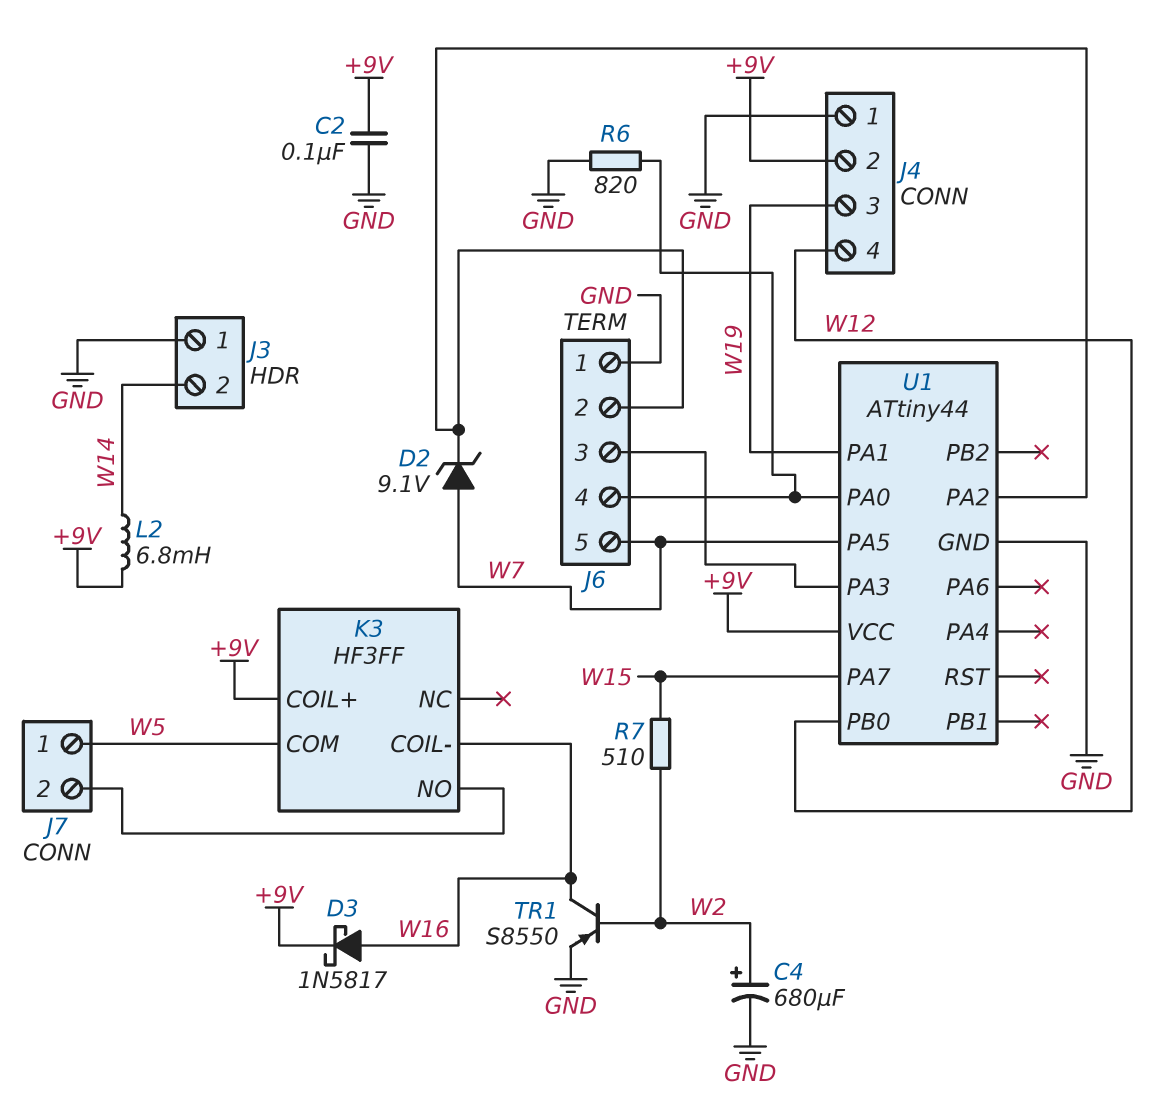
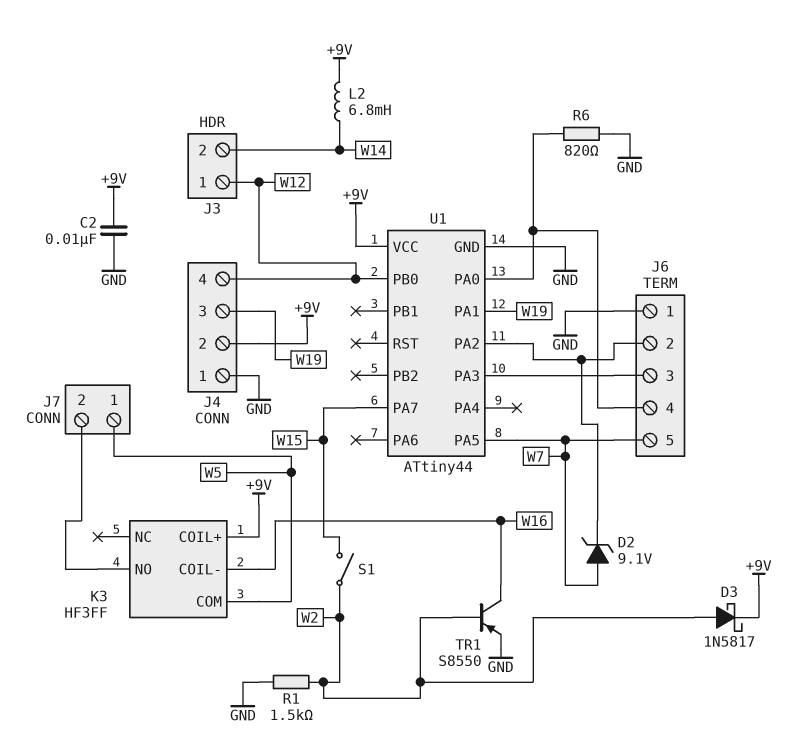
C2: 100nF (+9V, GND) -> 10nF (+9V, GND)
C4: 680uF (plus W2, minus GND) -> none
D3: schottky 1N5817 (A W16, K +9V) -> schottky 1N5817 (A W2, K +9V)
J3 pin 1: GND -> W12
R1: none -> 1.5k (GND, W2)
R7: 510 (W2, W15) -> none
S1: none -> switch (W2, W15)

